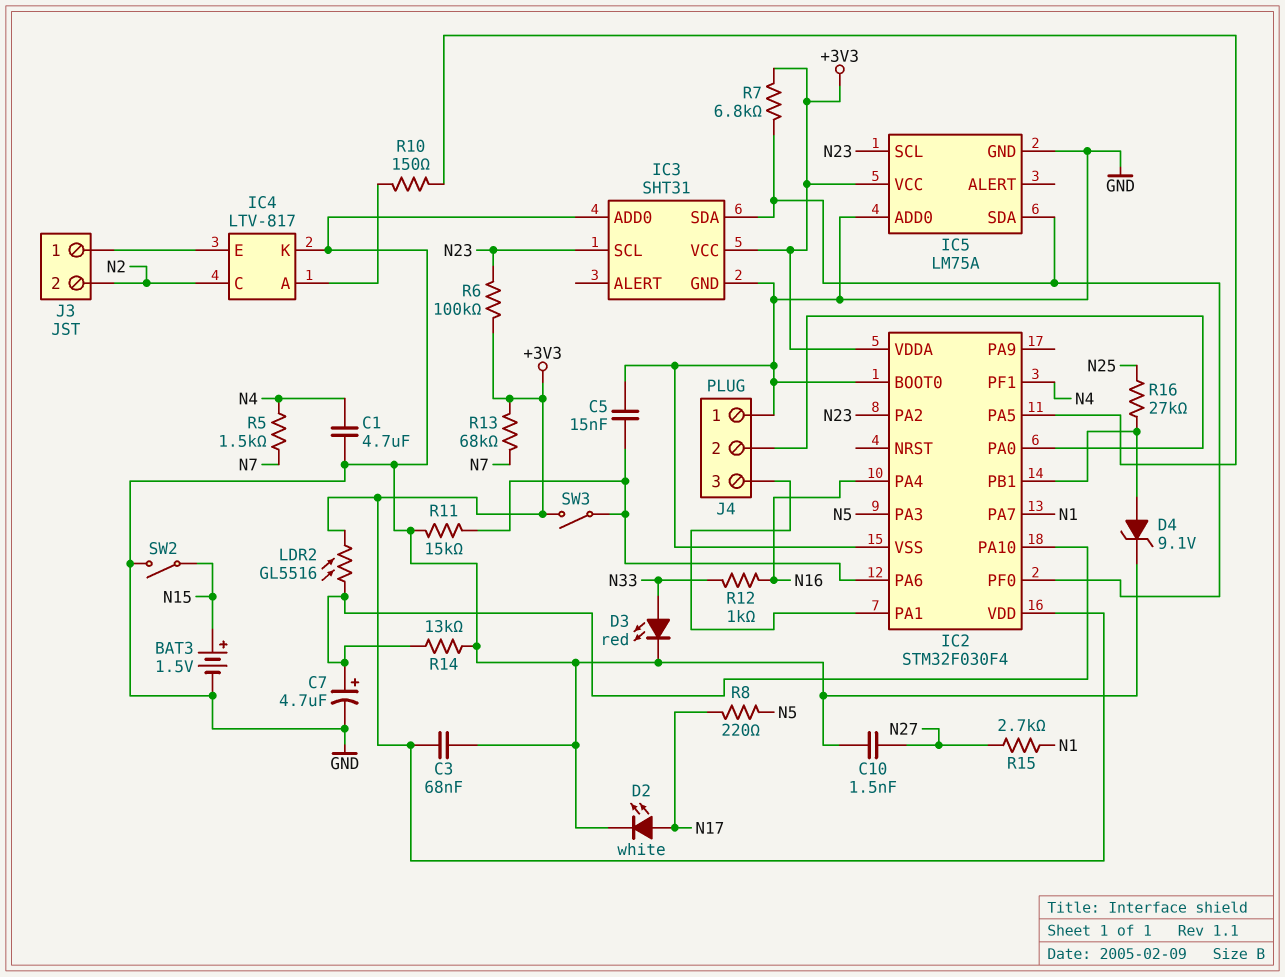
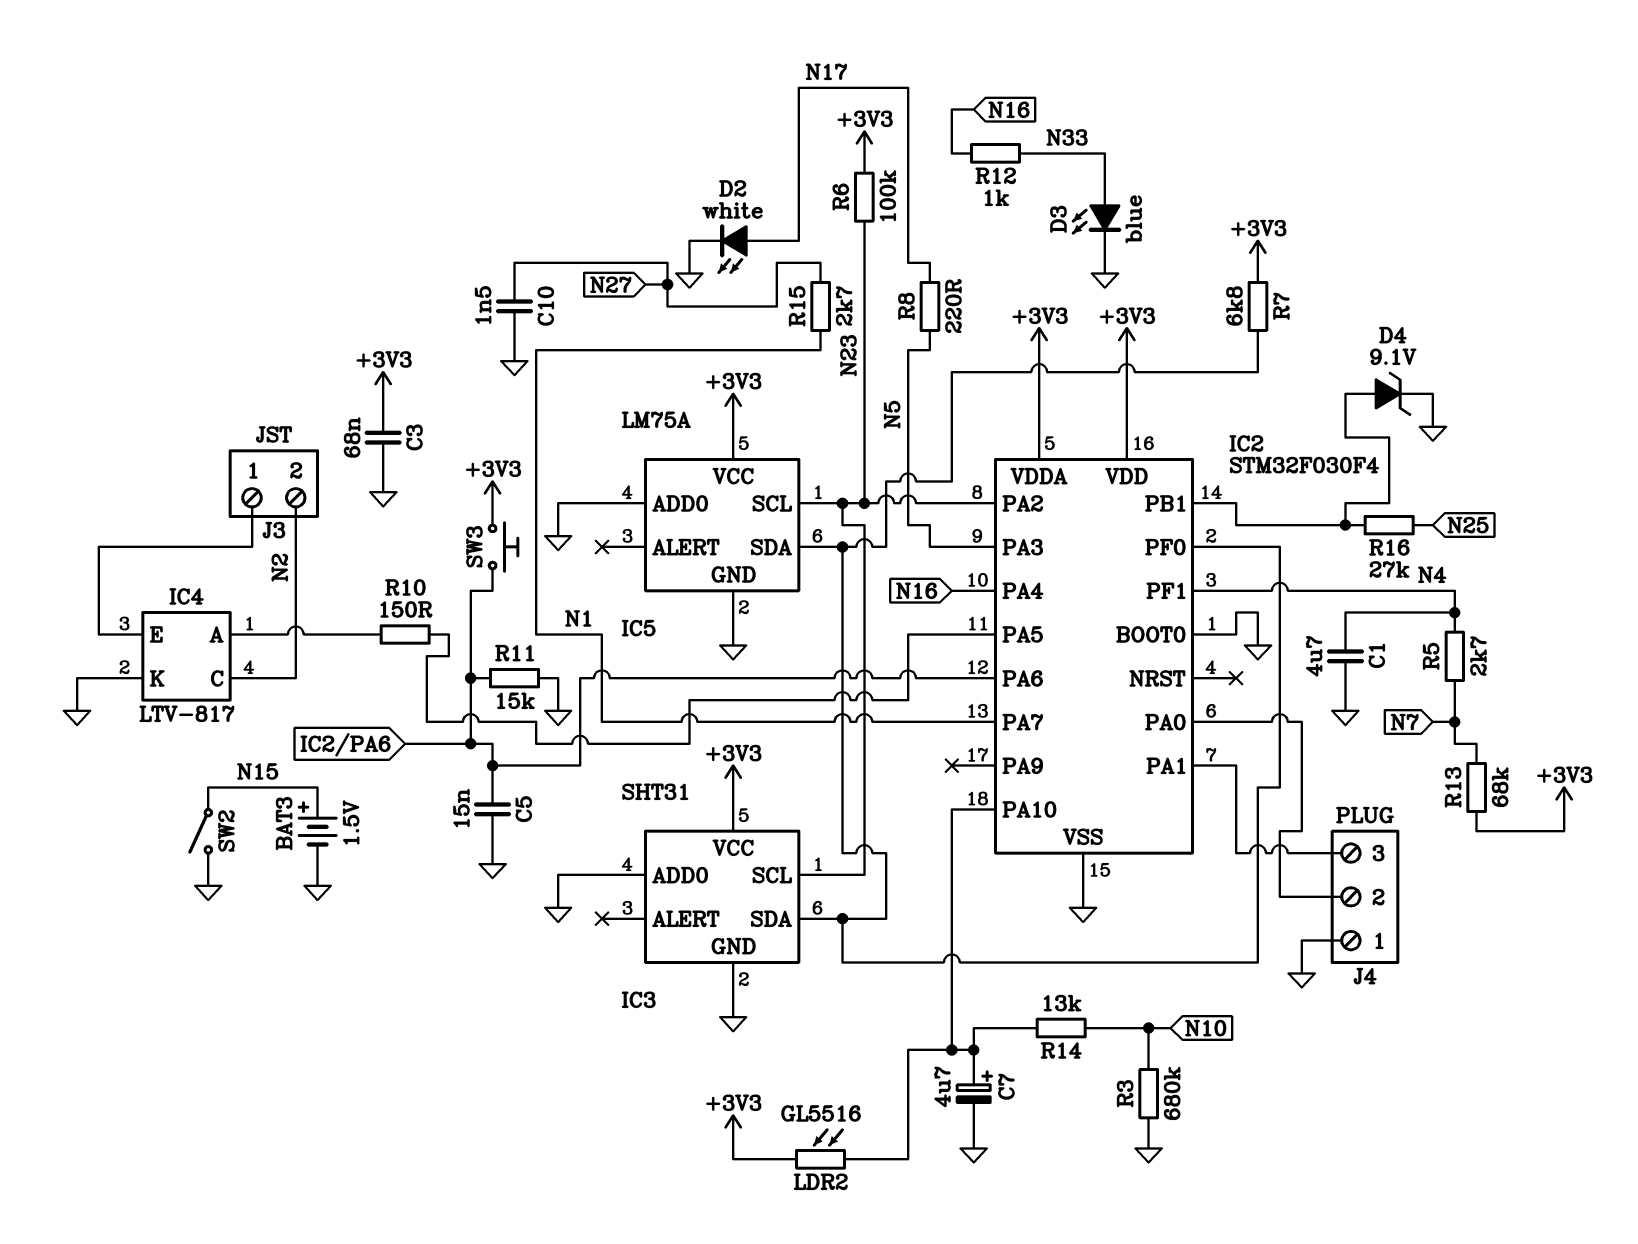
D3: LED red (A N33, K GND) -> LED blue (A N33, K GND)
R3: none -> 680k (GND, N10)
R5: 1.5k (N4, N7) -> 2.7k (N4, N7)
R14: 13k (GND, IC2/PA10) -> 13k (IC2/PA10, N10)
SW3: switch (+3V3, IC2/PA6) -> button (+3V3, IC2/PA6)

